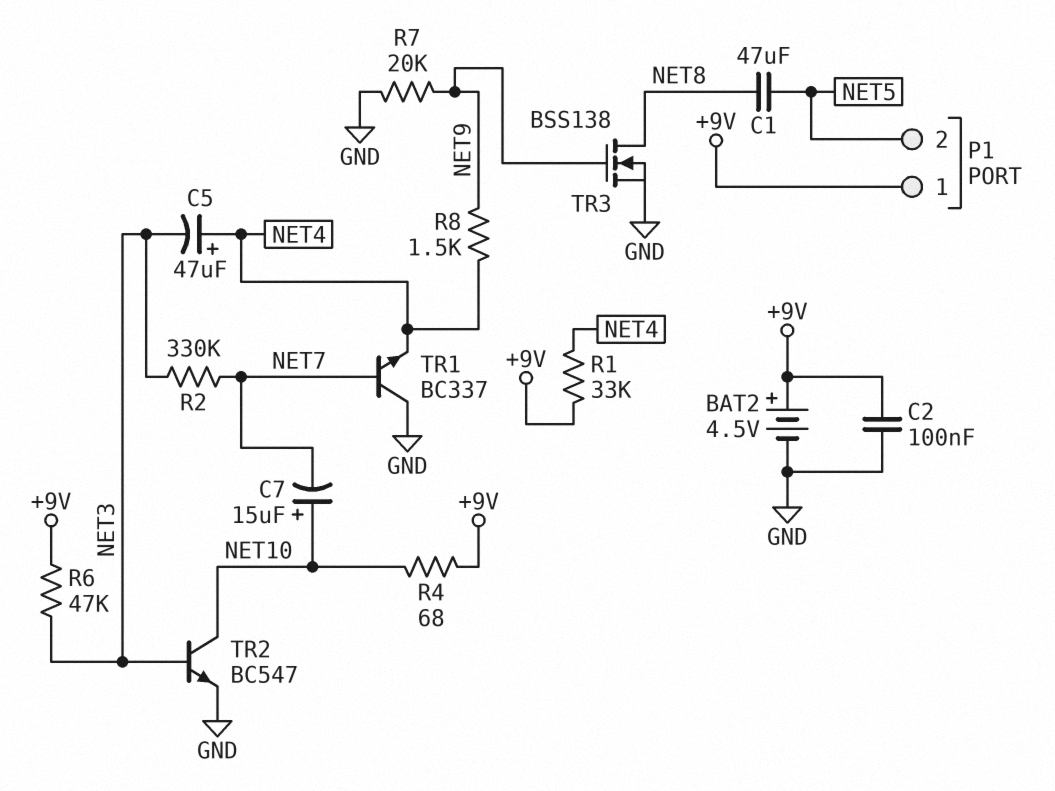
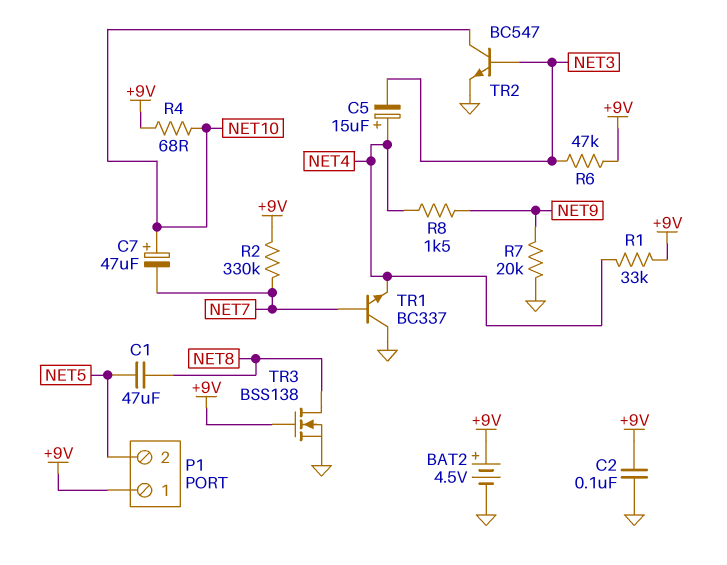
C5: 47uF (plus NET4, minus NET3) -> 15uF (plus NET4, minus NET3)
C7: 15uF (plus NET10, minus NET7) -> 47uF (plus NET10, minus NET7)
R2: 330k (NET3, NET7) -> 330k (+9V, NET7)
TR3: NMOS BSS138 (G NET9, D NET8, S GND) -> NMOS BSS138 (G +9V, D NET8, S GND)

